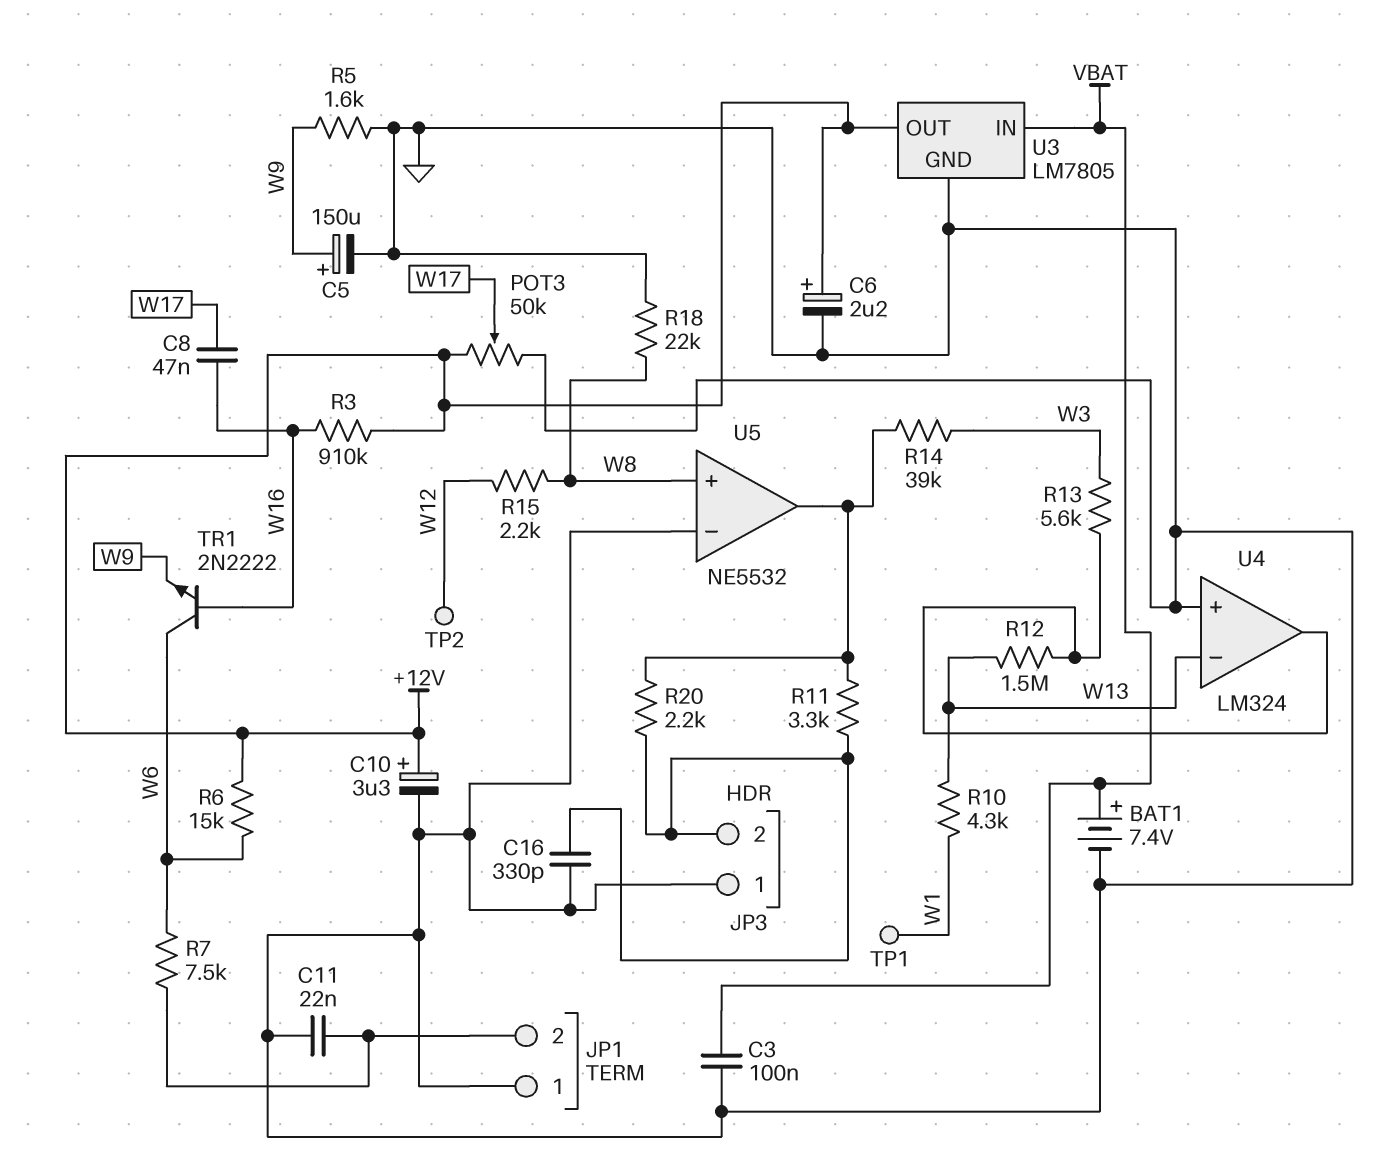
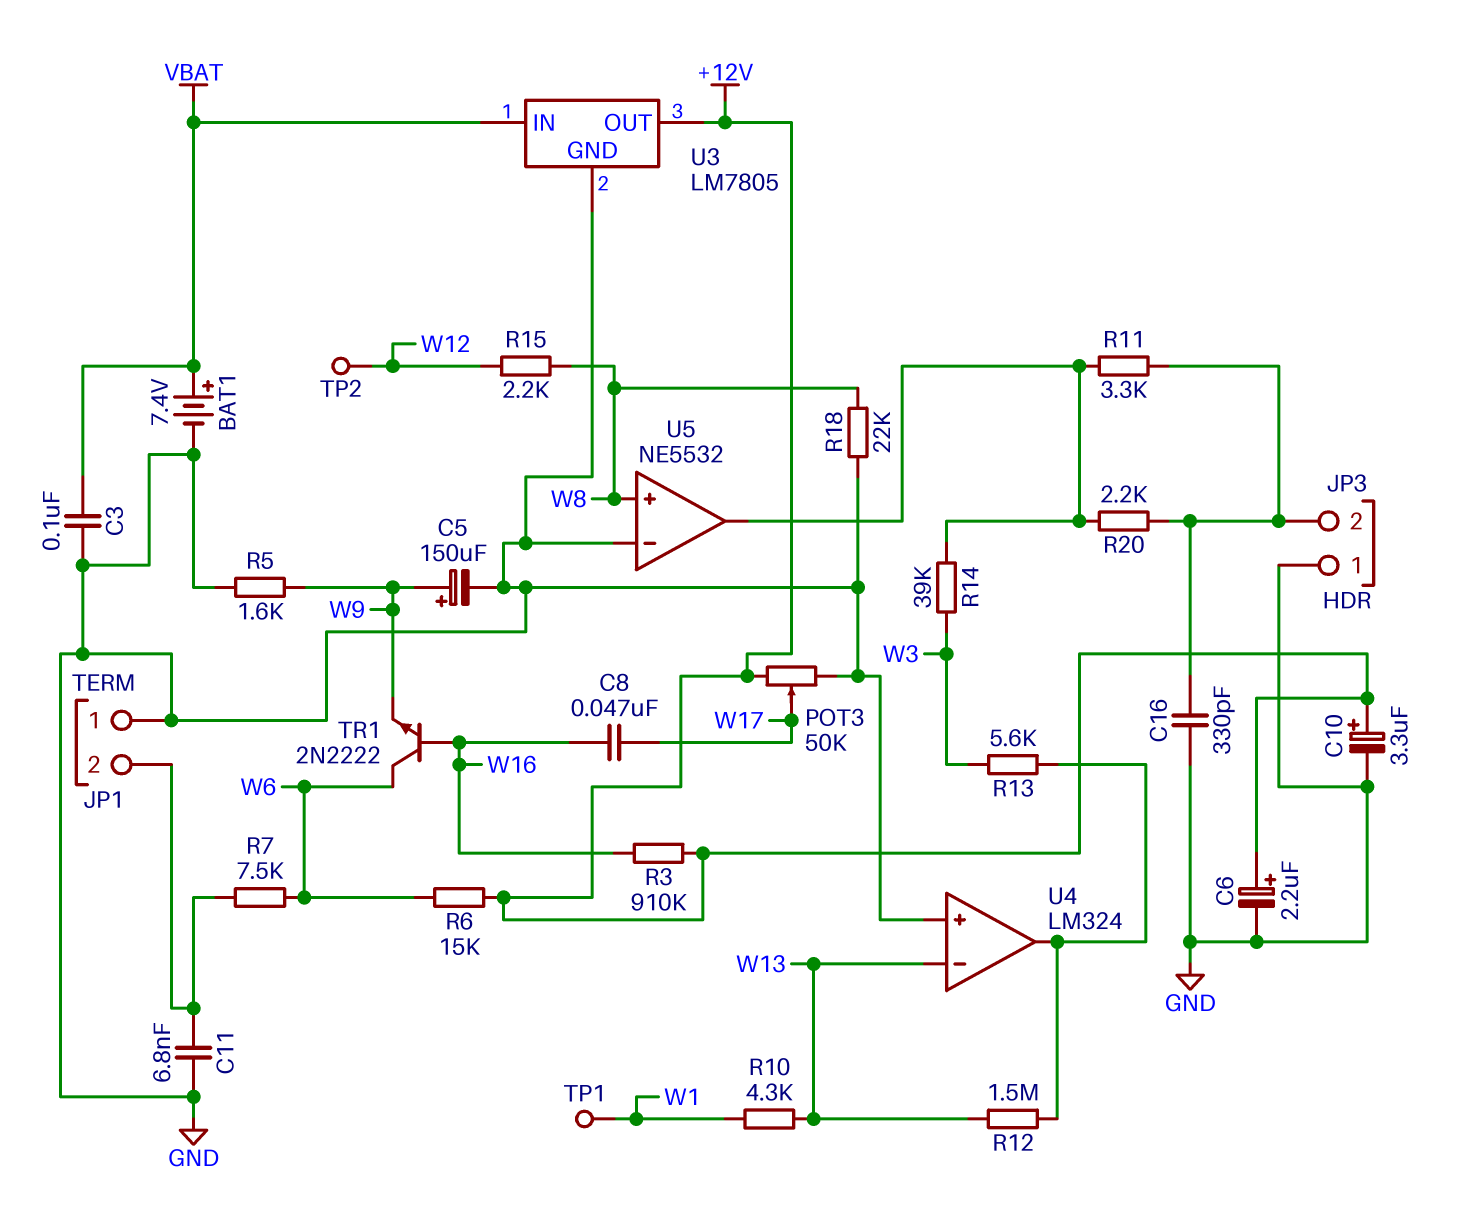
C11: 22nF (GND, JP1/2) -> 6.8nF (GND, JP1/2)

